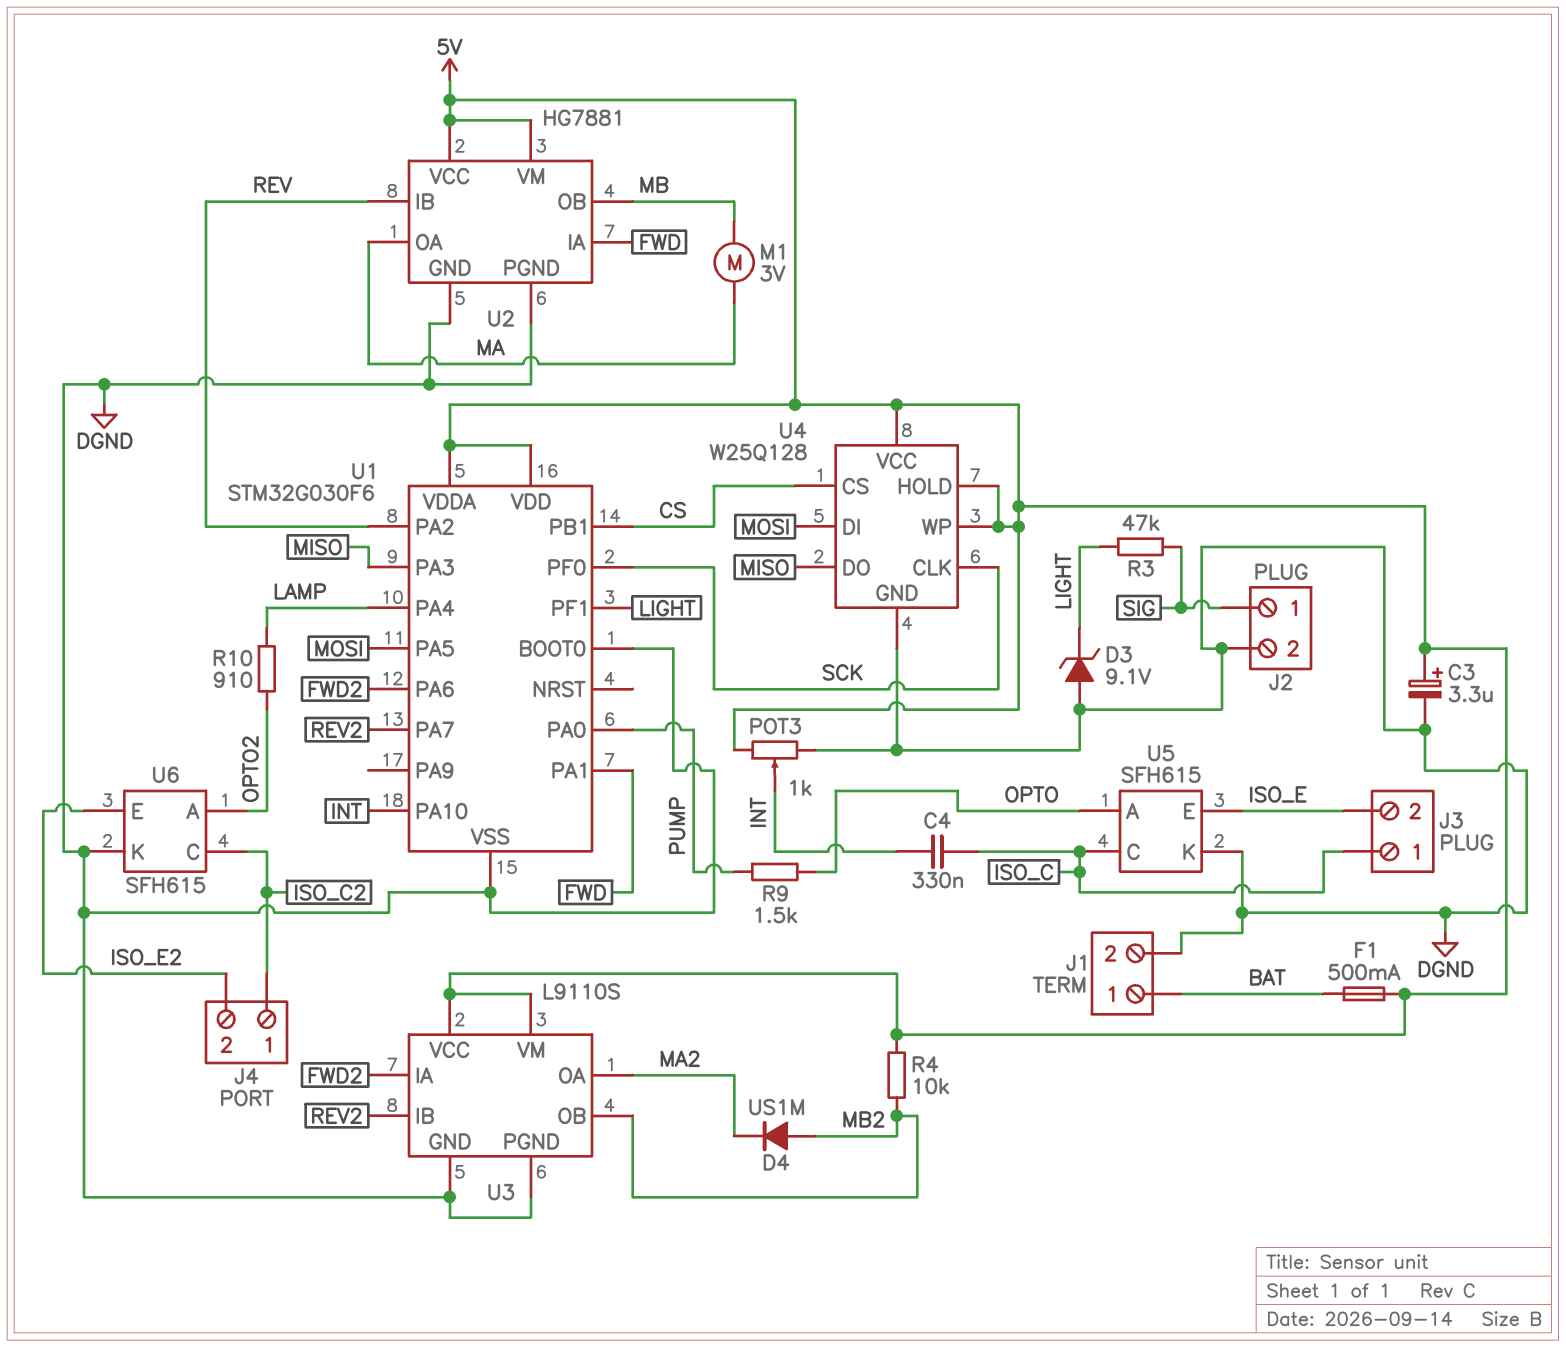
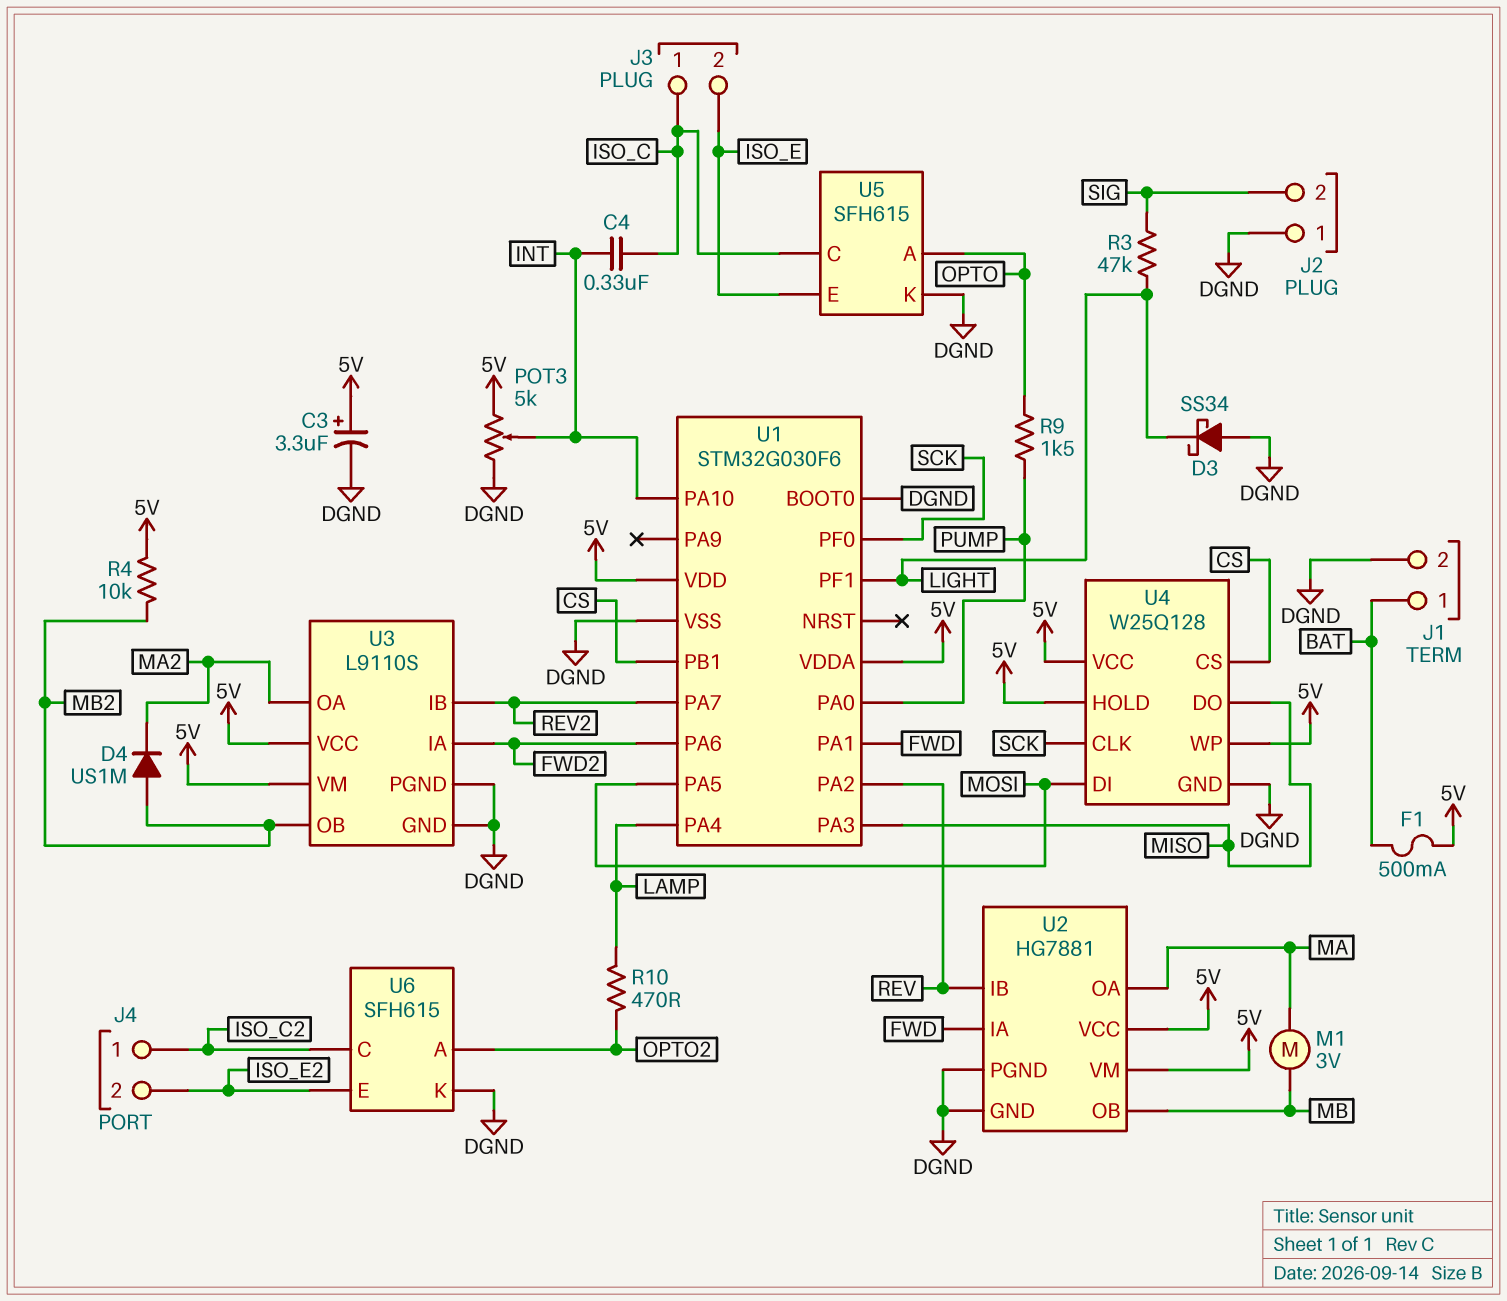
D3: zener 9.1V (A DGND, K LIGHT) -> schottky SS34 (A DGND, K LIGHT)
J2 pin 1: SIG -> DGND
J2 pin 2: DGND -> SIG
POT3: 1k (5V, DGND, wiper INT) -> 5k (5V, DGND, wiper INT)
R10: 910 (LAMP, OPTO2) -> 470 (LAMP, OPTO2)

